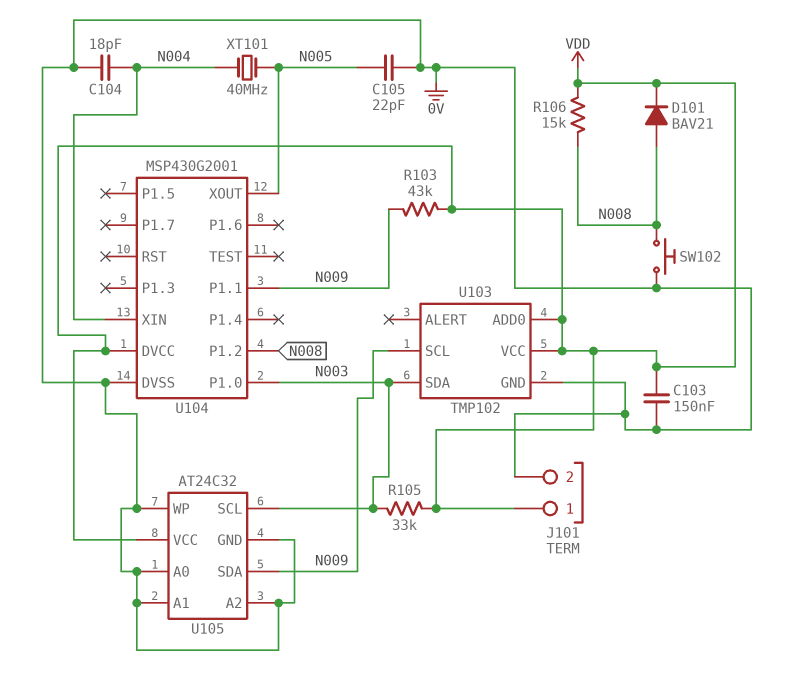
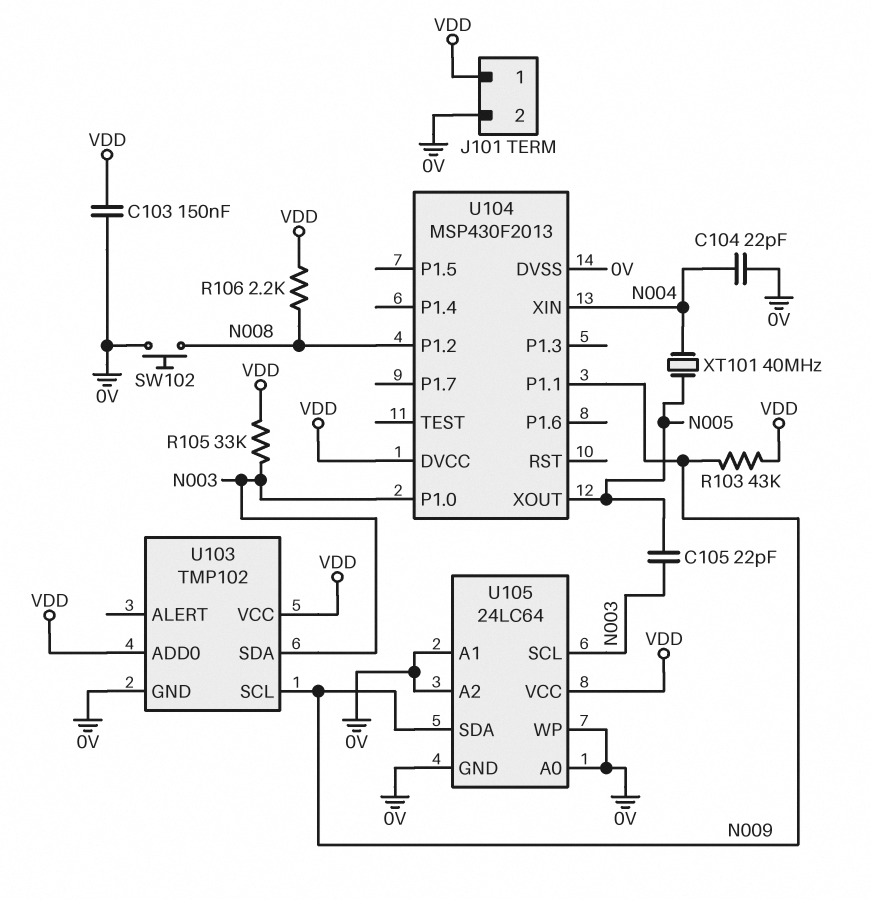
C104: 18pF (0V, N004) -> 22pF (0V, N004)
C105: 22pF (0V, N005) -> 22pF (N003, N005)
D101: diode BAV21 (A N008, K VDD) -> none
R106: 15k (N008, VDD) -> 2.2k (N008, VDD)
U104: MSP430G2001 -> MSP430F2013
U105: AT24C32 -> 24LC64

